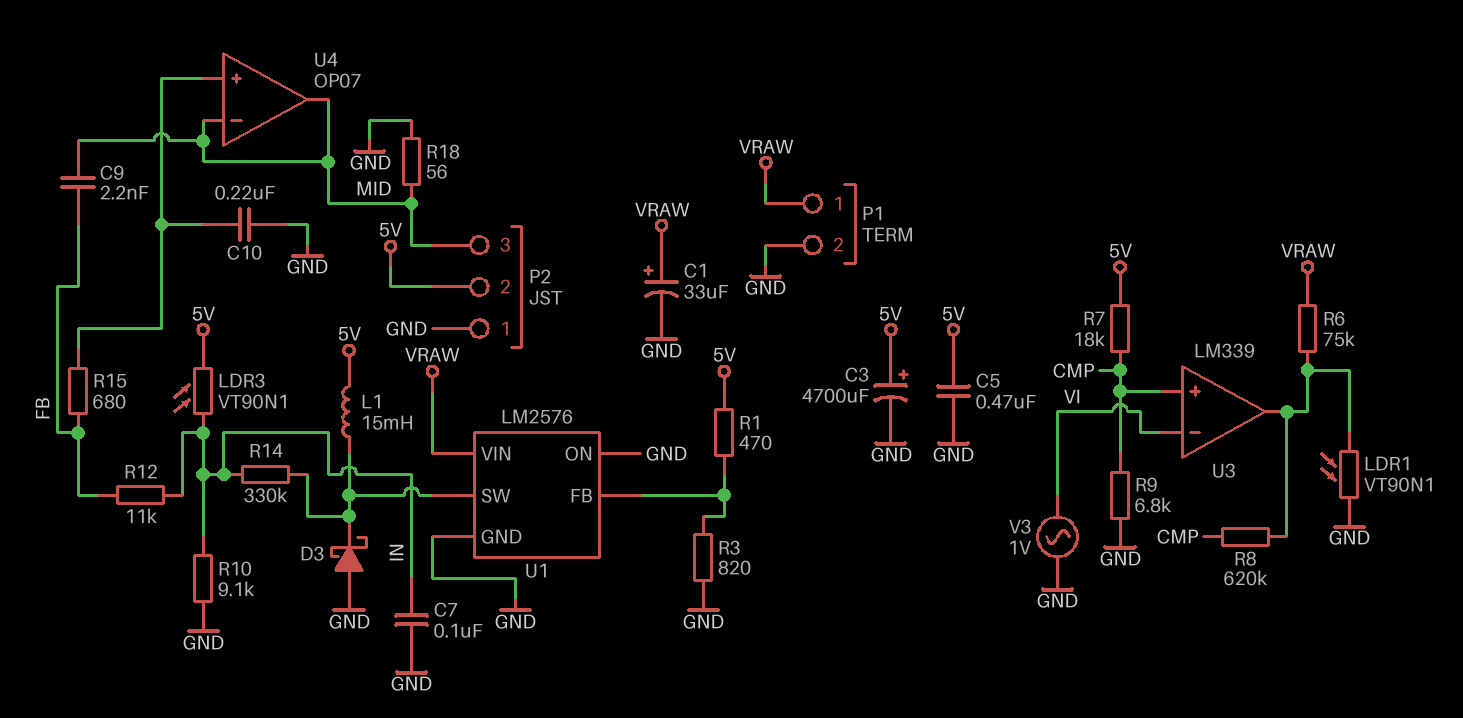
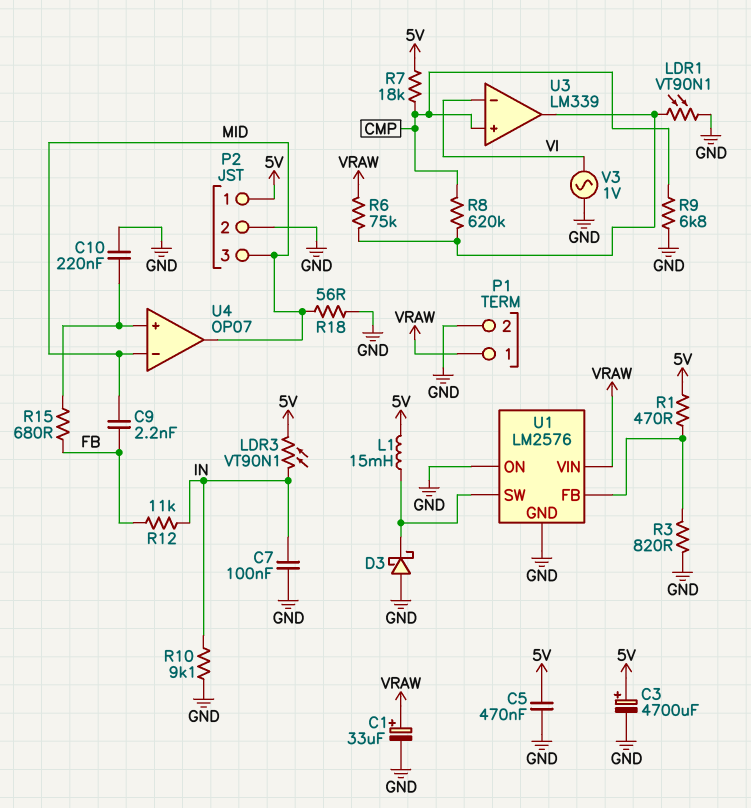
P2 pin 1: GND -> 5V
P2 pin 2: 5V -> GND
R14: 330k (IN, U1/SW) -> none

